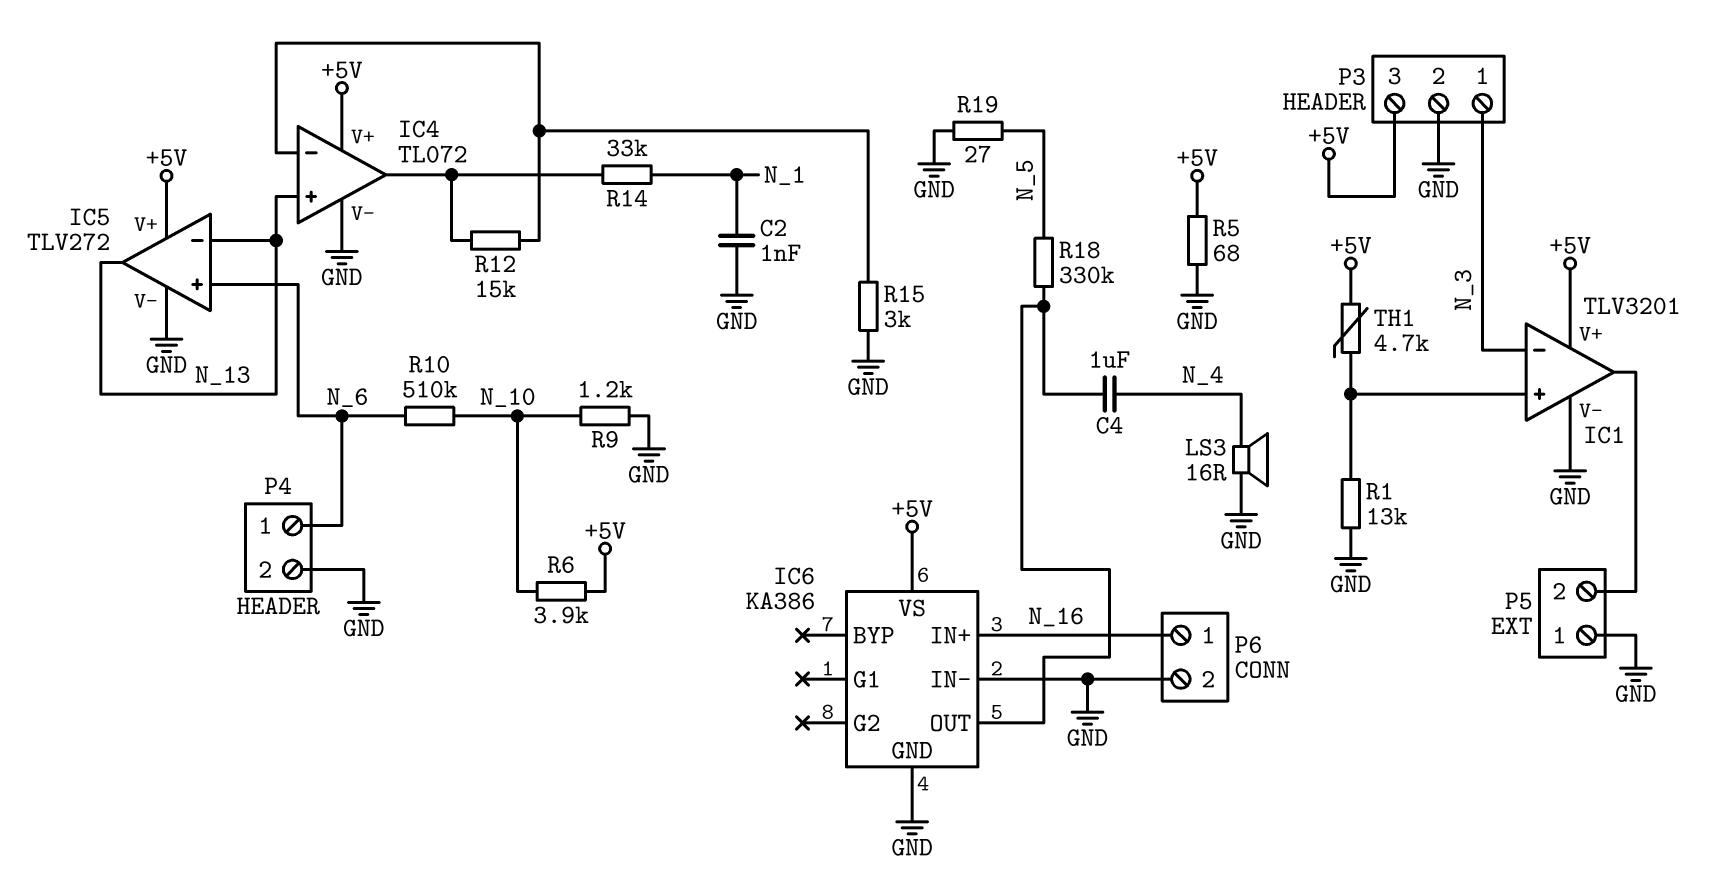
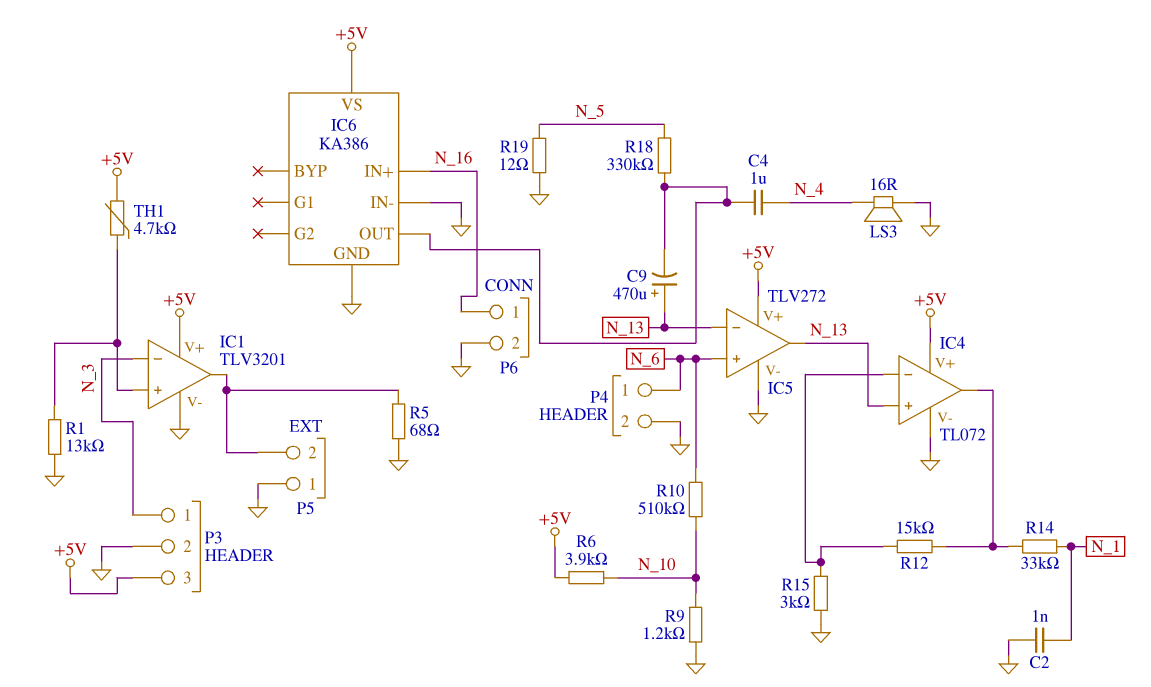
C9: none -> 470uF (plus N_13, minus IC6/OUT)
R5: 68 (+5V, GND) -> 68 (GND, IC1/out)
R19: 27 (GND, N_5) -> 12 (GND, N_5)

